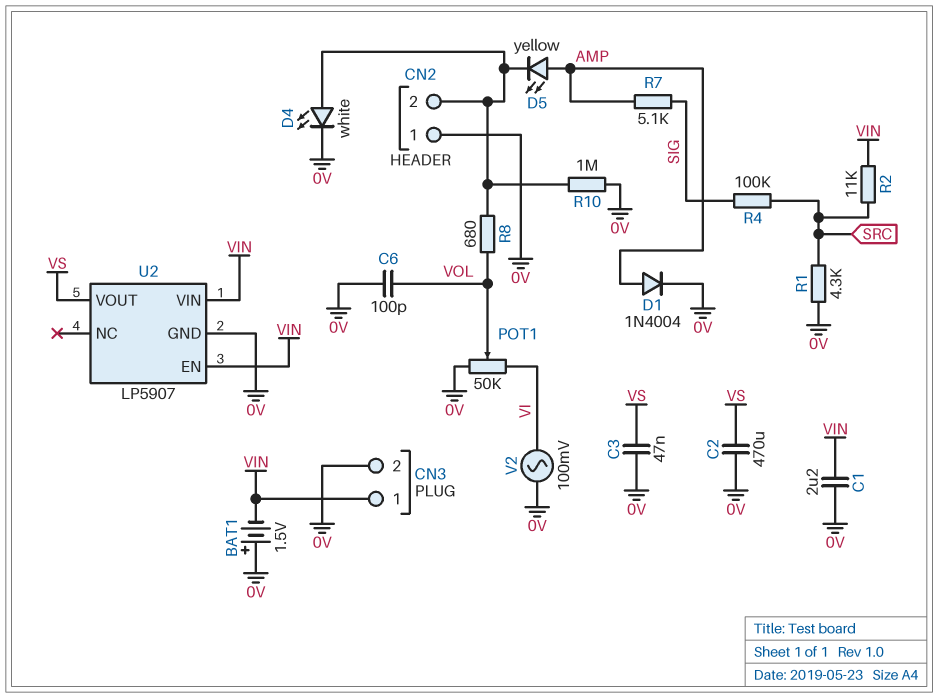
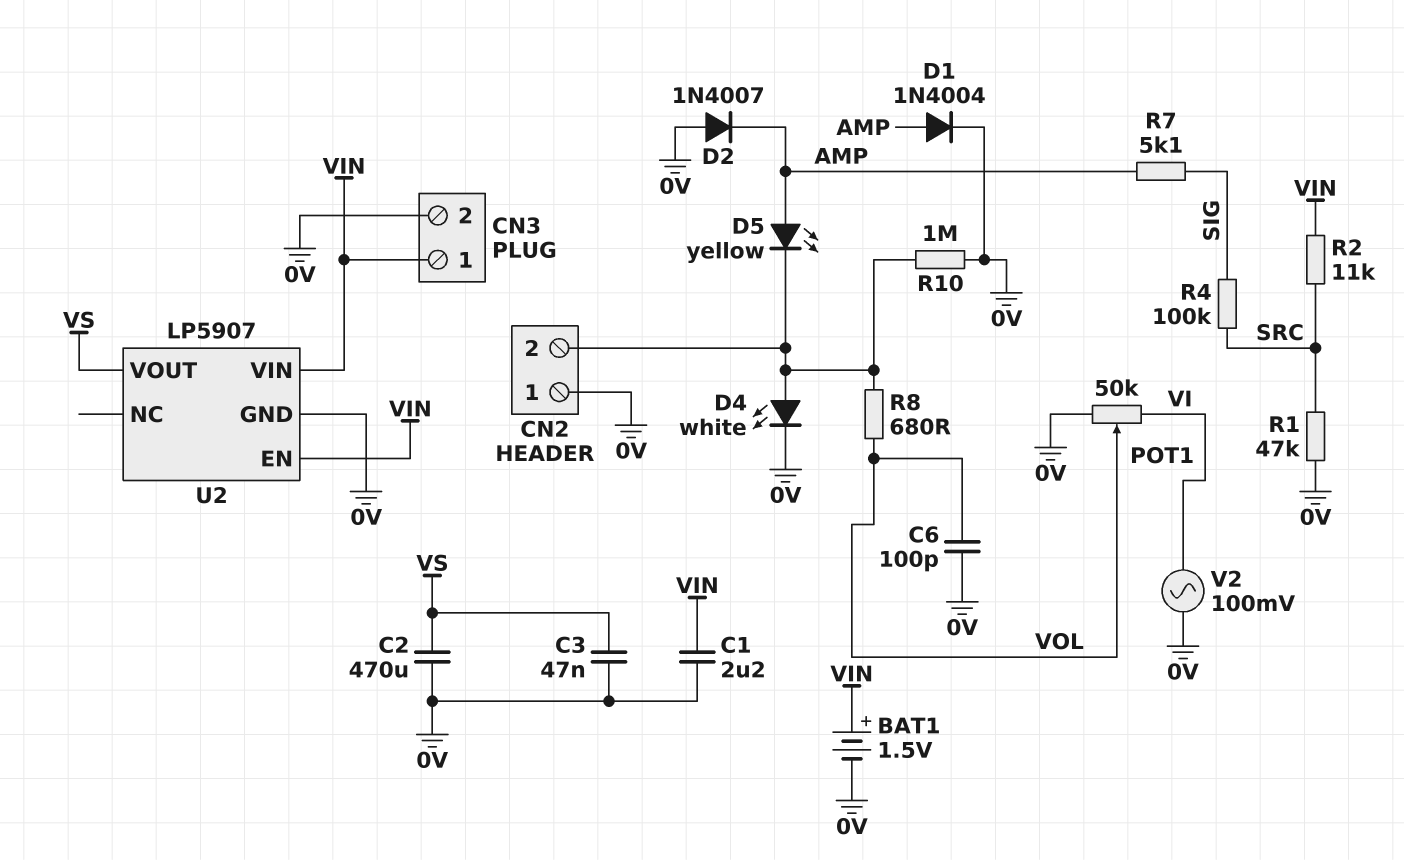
BAT1: 1.5V (plus 0V, minus VIN) -> 1.5V (plus VIN, minus 0V)
D2: none -> diode 1N4007 (A 0V, K AMP)
R1: 4.3k (0V, SRC) -> 47k (0V, SRC)

